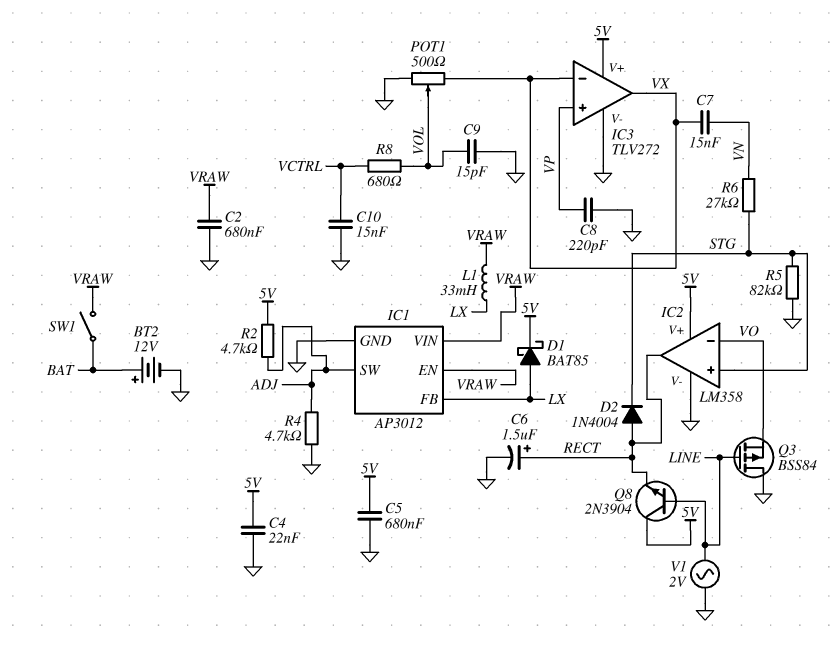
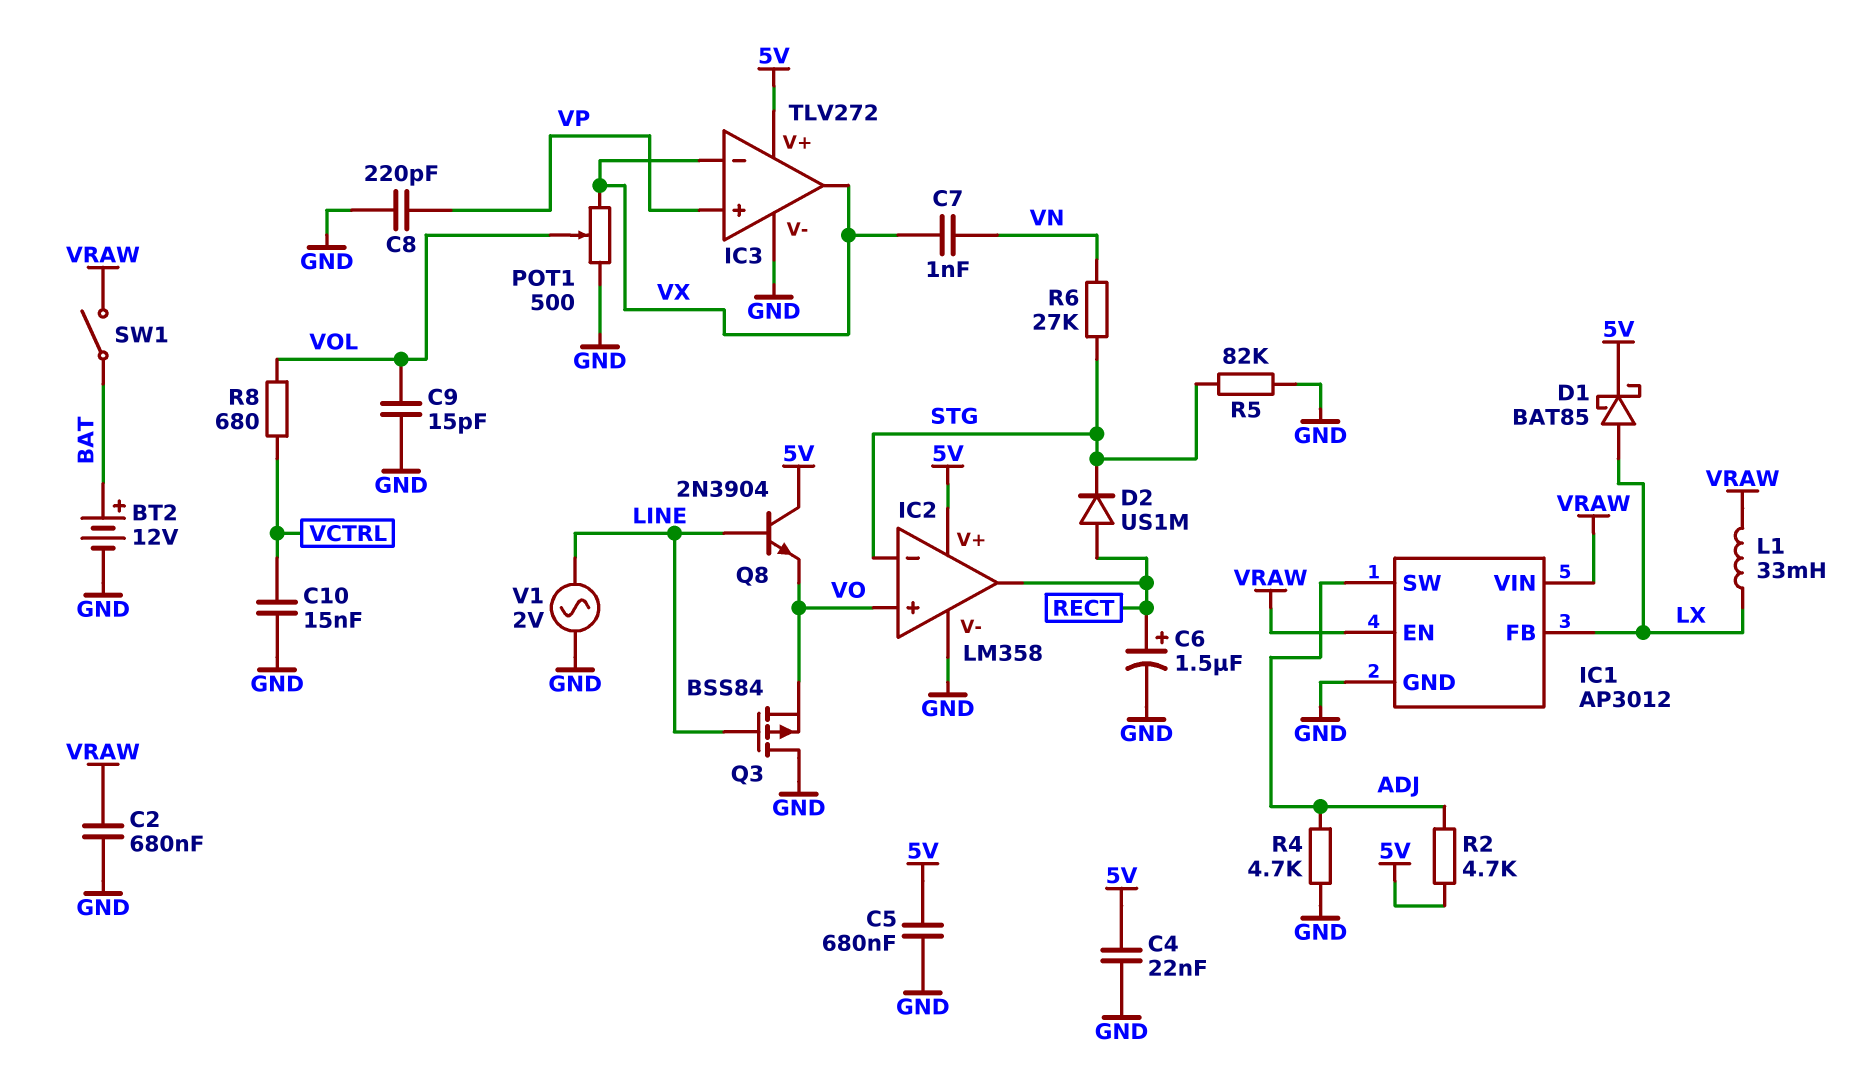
C7: 15nF (VN, VX) -> 1nF (VN, VX)
D2: diode 1N4004 (A RECT, K STG) -> diode US1M (A RECT, K STG)
IC2 pin in+: STG -> VO
IC2 pin in-: VO -> STG
Q8: NPN 2N3904 (B LINE, C 5V, E RECT) -> NPN 2N3904 (B LINE, C 5V, E VO)

